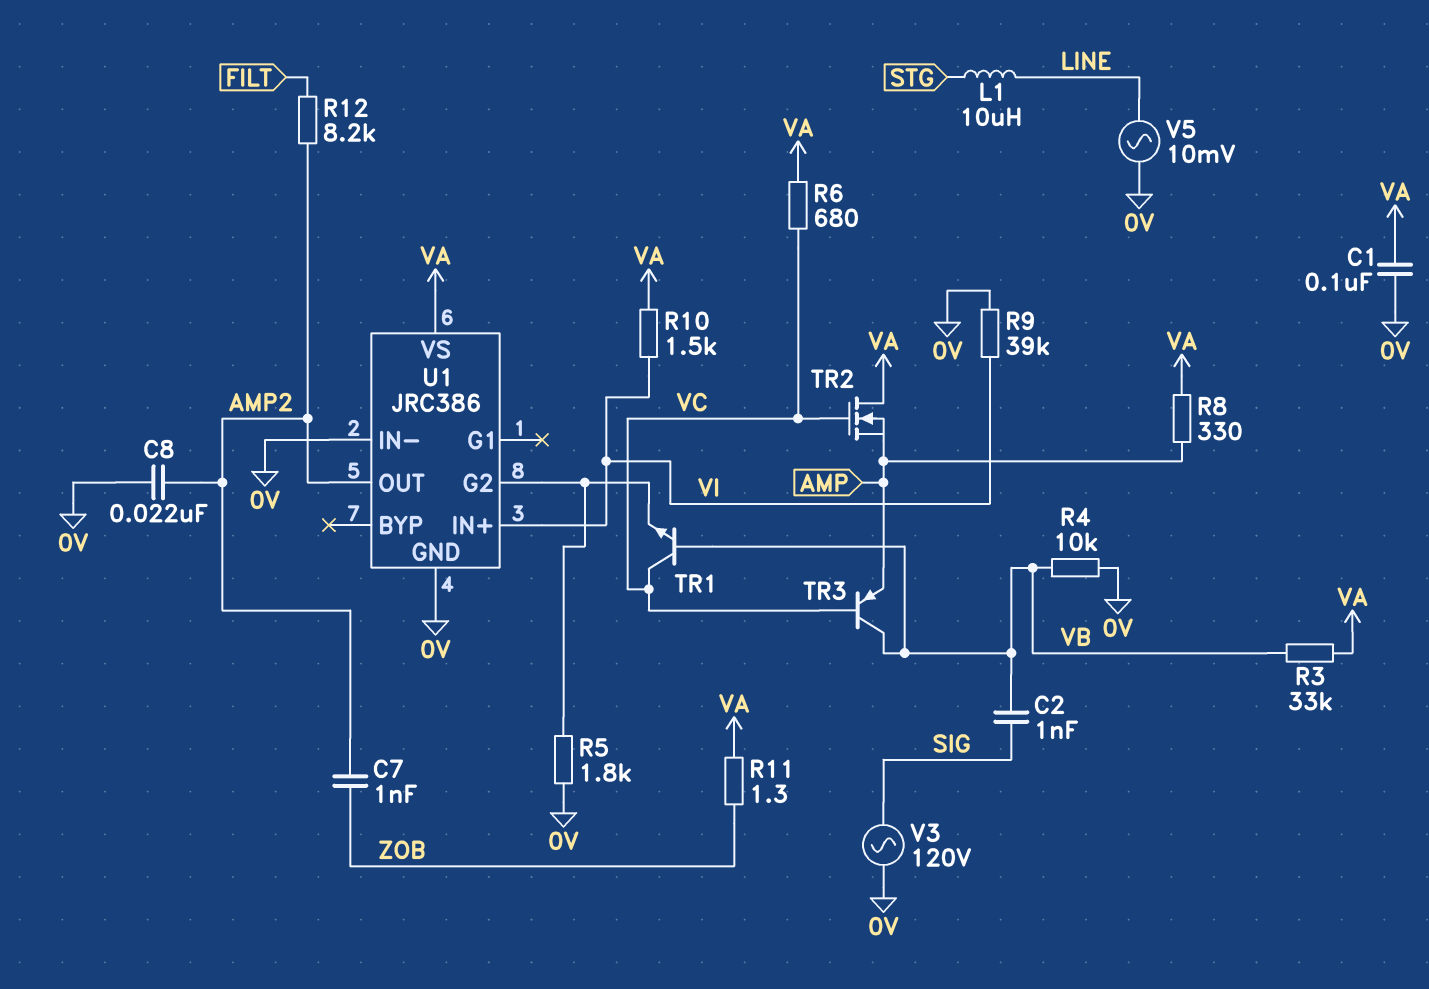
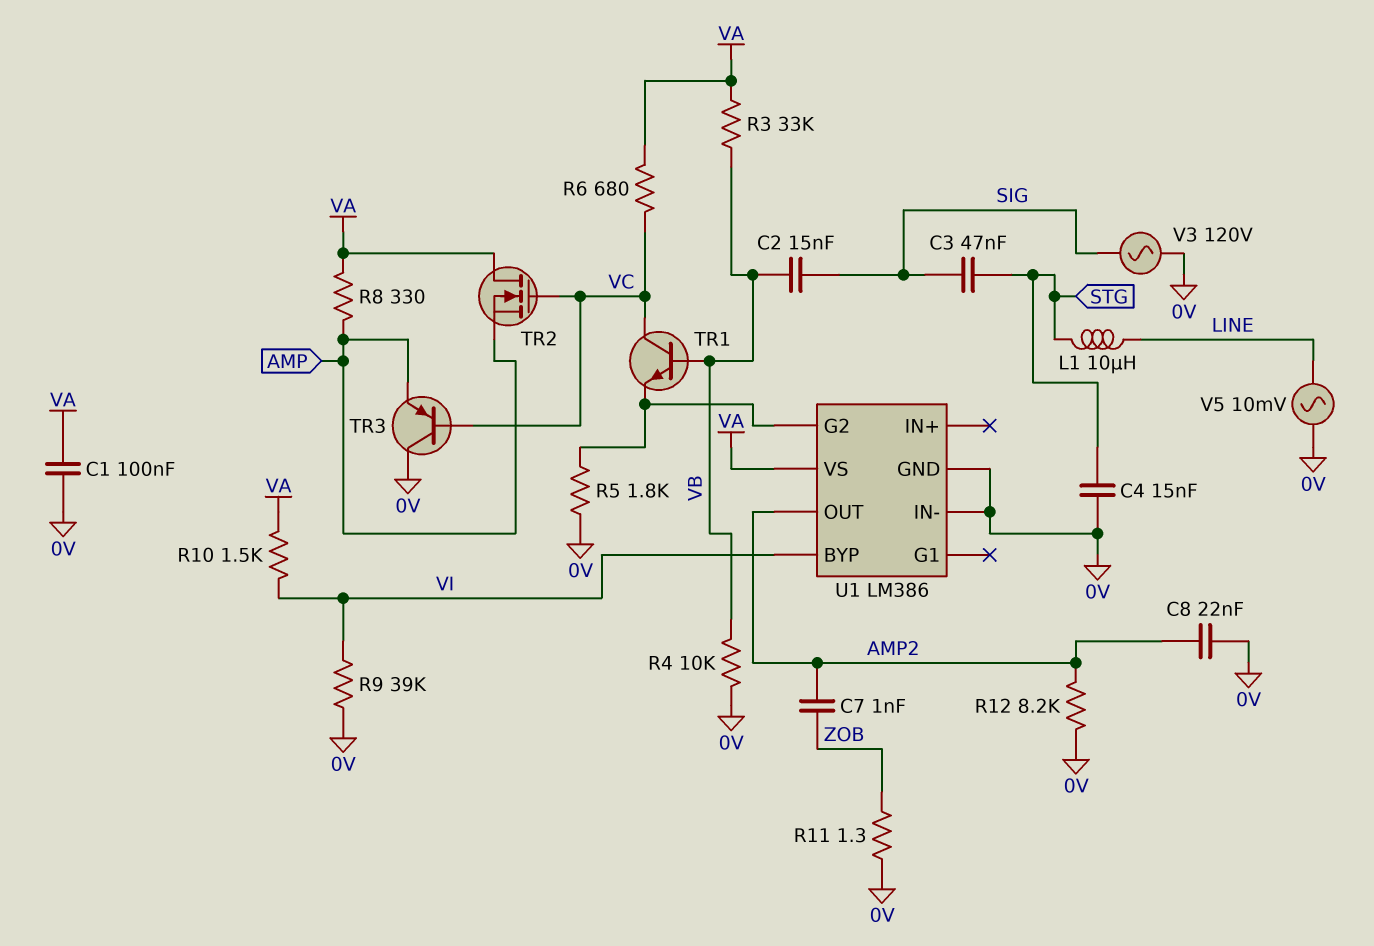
C2: 1nF (SIG, VB) -> 15nF (SIG, VB)
C3: none -> 47nF (SIG, STG)
C4: none -> 15nF (0V, STG)
R11: 1.3 (VA, ZOB) -> 1.3 (0V, ZOB)
R12: 8.2k (AMP2, FILT) -> 8.2k (0V, AMP2)
TR3: PNP (B VC, C VB, E AMP) -> PNP (B VC, C 0V, E AMP)
U1: JRC386 -> LM386
U1 pin BYP: none -> VI
U1 pin IN+: VI -> none

